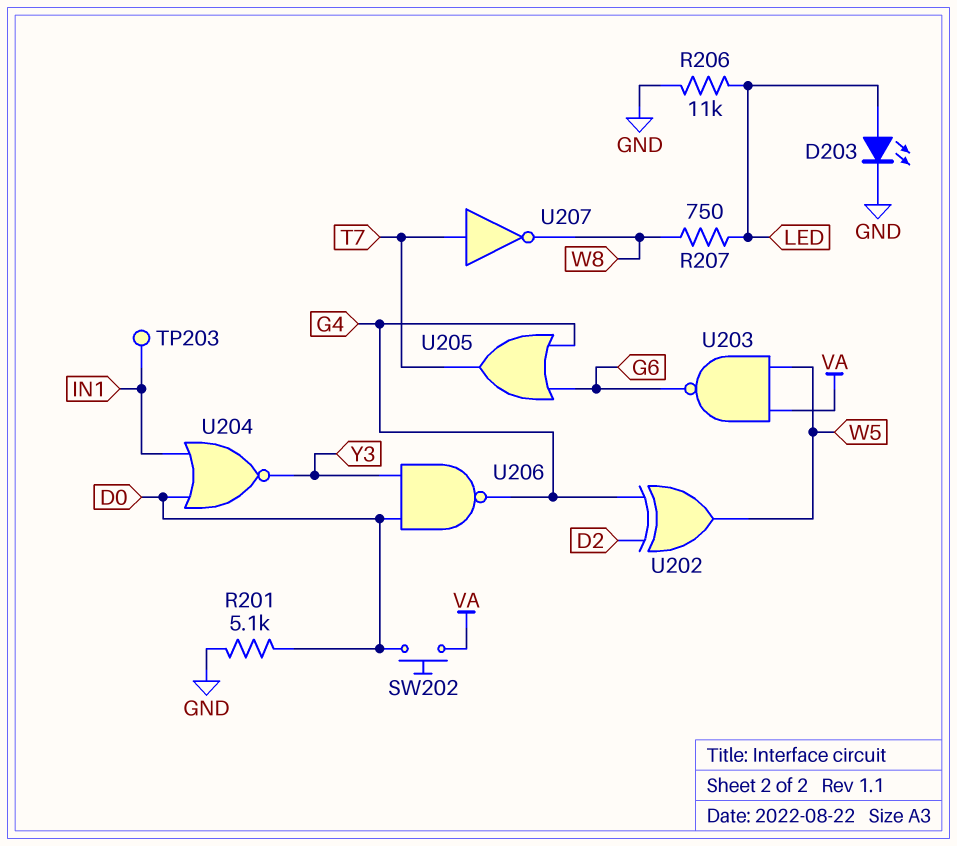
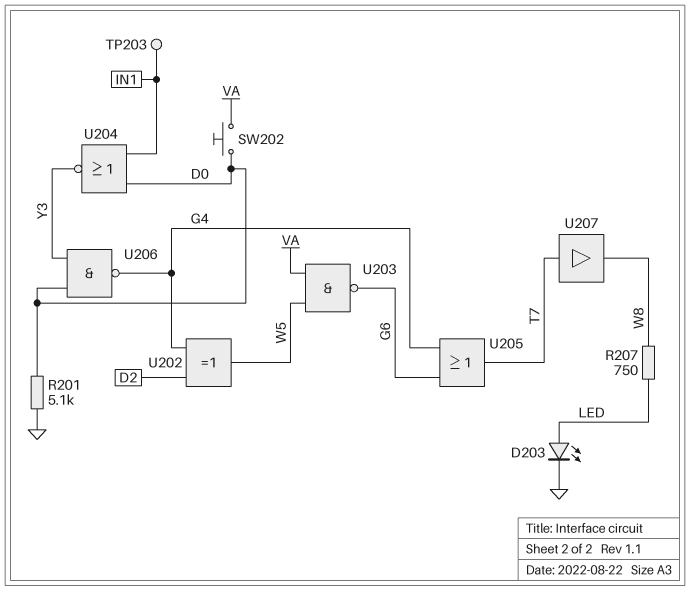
R206: 11k (GND, LED) -> none
U207: NOT (in T7, out W8) -> buffer (in T7, out W8)

